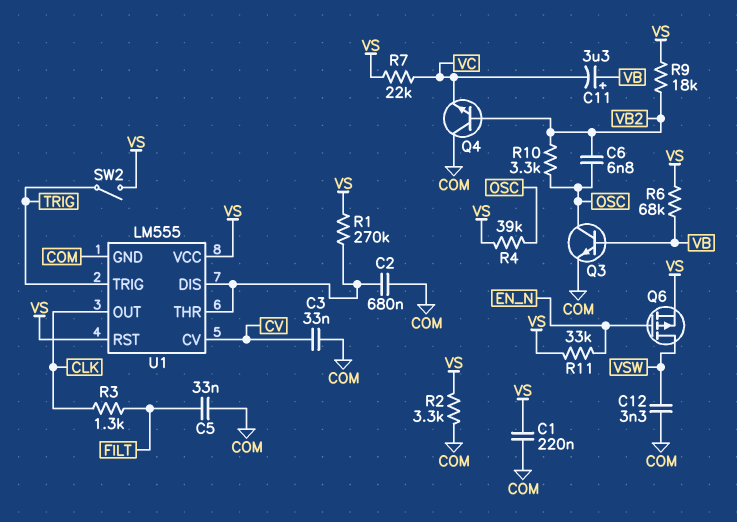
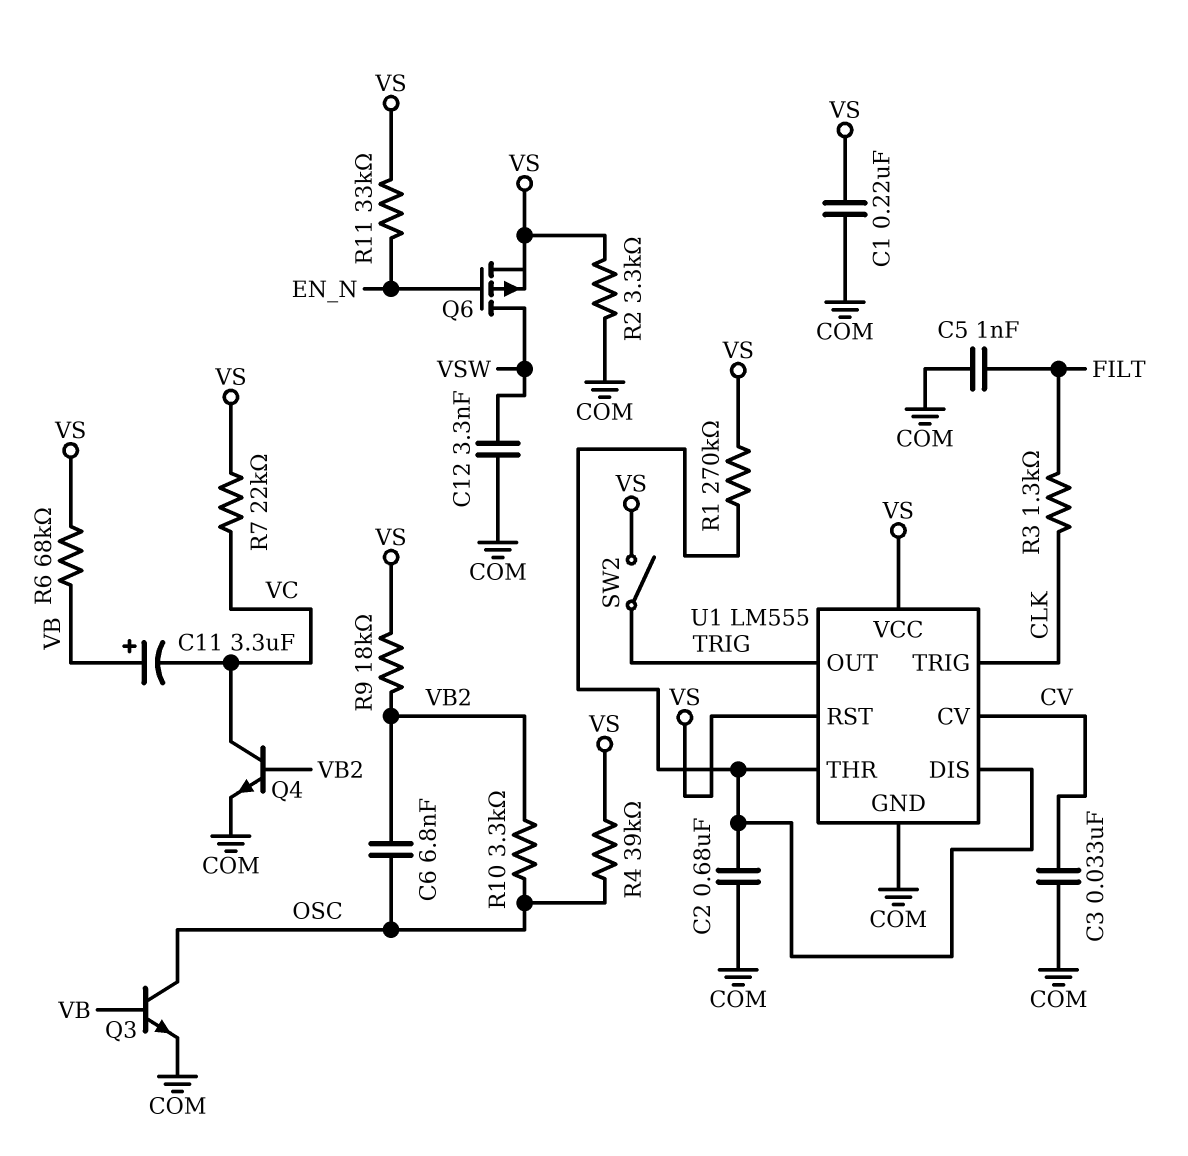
C5: 33nF (COM, FILT) -> 1nF (COM, FILT)
Q4: NPN (B VB2, C COM, E VC) -> NPN (B VB2, C VC, E COM)
U1 pin OUT: CLK -> TRIG
U1 pin TRIG: TRIG -> CLK

